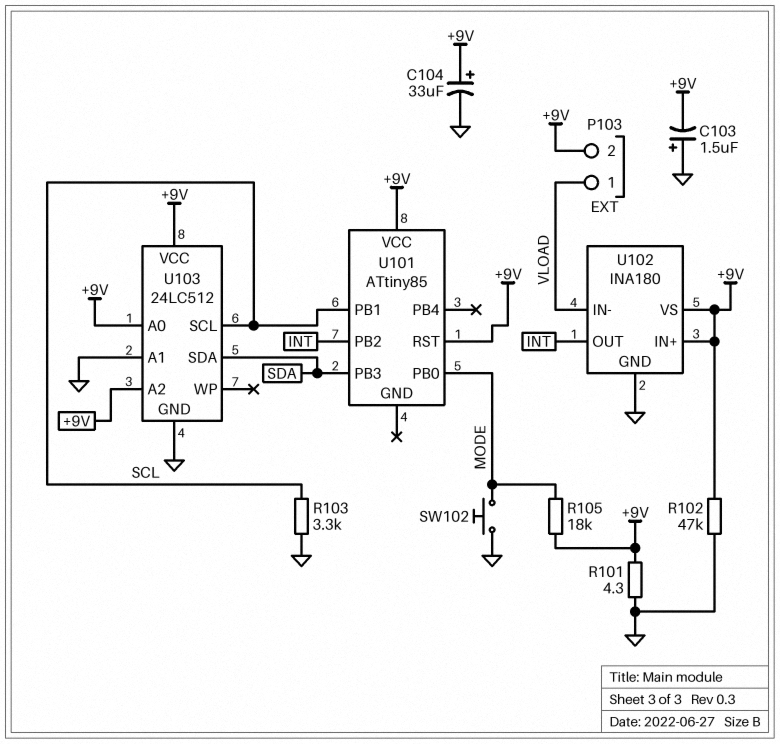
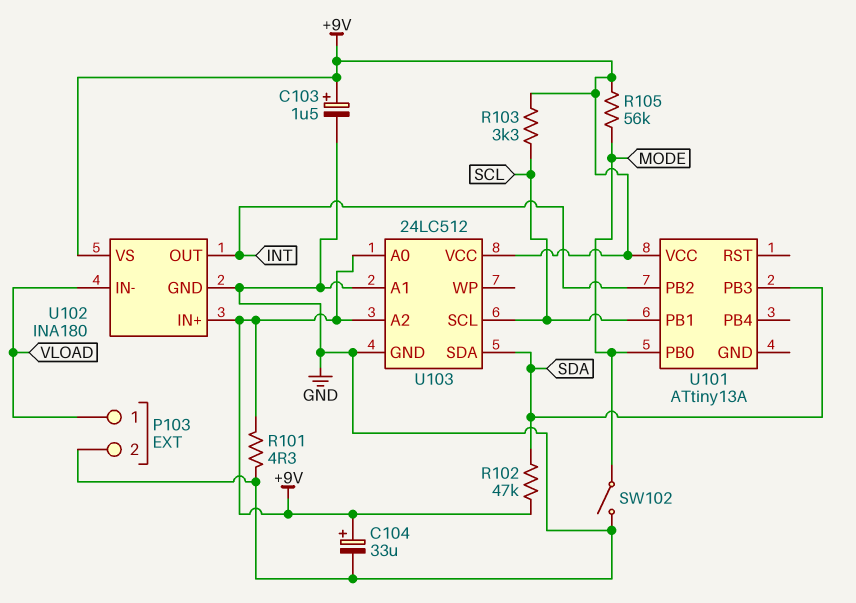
C103: 1.5uF (plus GND, minus +9V) -> 1.5uF (plus +9V, minus GND)
P103 pin 2: +9V -> GND
R102: 47k (+9V, GND) -> 47k (+9V, SDA)
R103: 3.3k (GND, SCL) -> 3.3k (+9V, SCL)
R105: 18k (+9V, MODE) -> 56k (+9V, MODE)
SW102: button (GND, MODE) -> switch (GND, MODE)
U101: ATtiny85 -> ATtiny13A
U101 pin RST: +9V -> none

